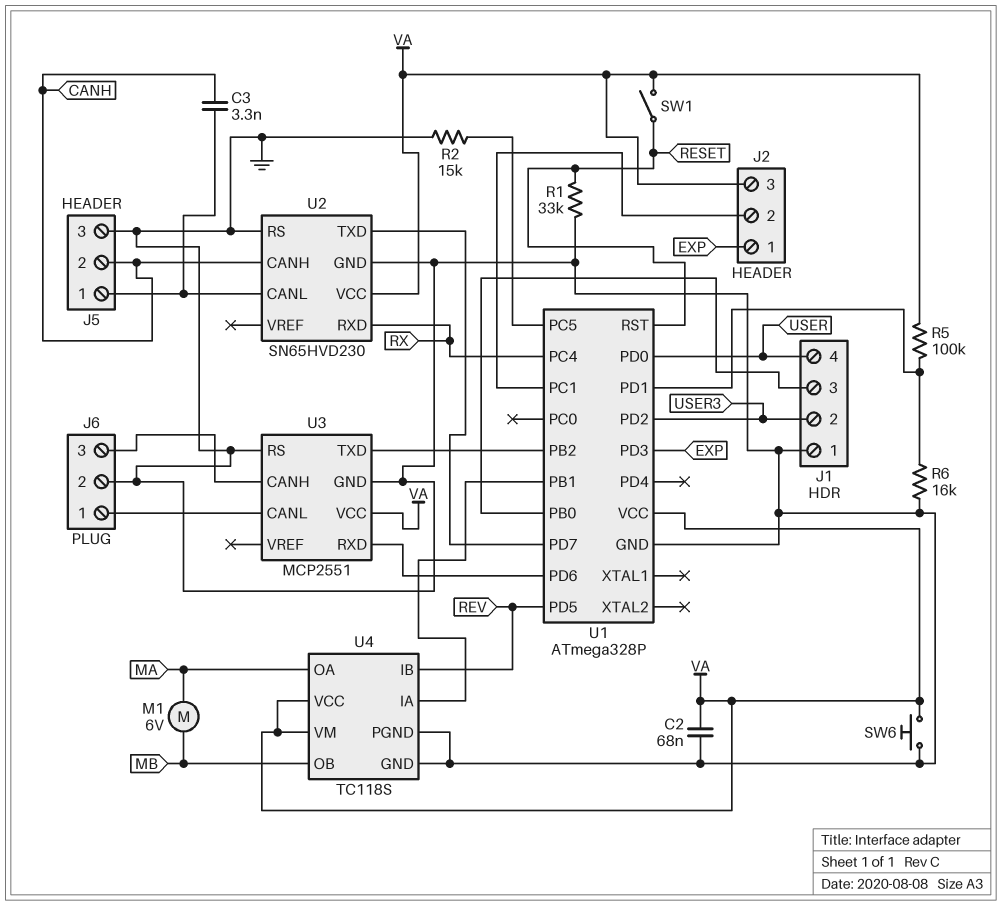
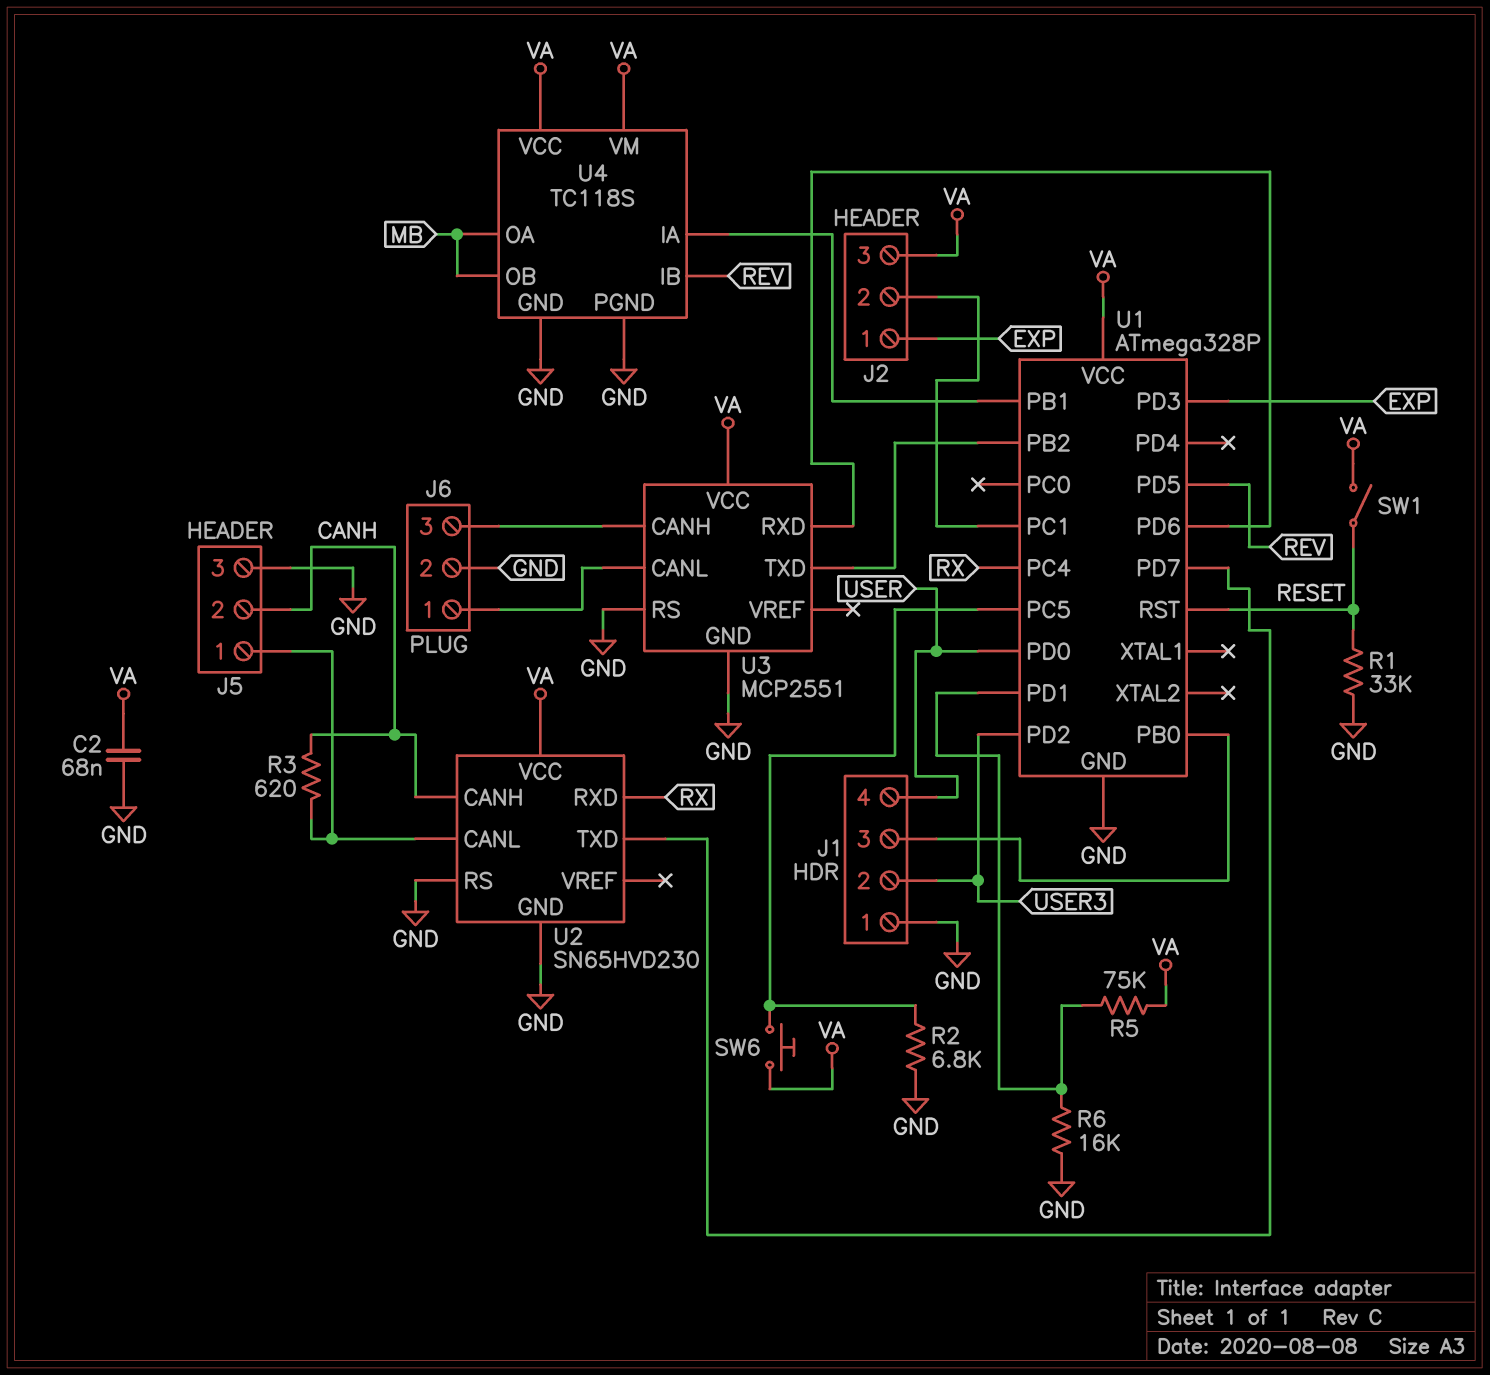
C3: 3.3nF (CANH, J5/1) -> none
M1: motor 6V (MA, MB) -> none
R2: 15k (GND, U1/PC5) -> 6.8k (GND, U1/PC5)
R3: none -> 620 (CANH, J5/1)
R5: 100k (U1/PD1, VA) -> 75k (U1/PD1, VA)
SW6: button (GND, VA) -> button (U1/PC5, VA)
U4 pin OA: MA -> MB

